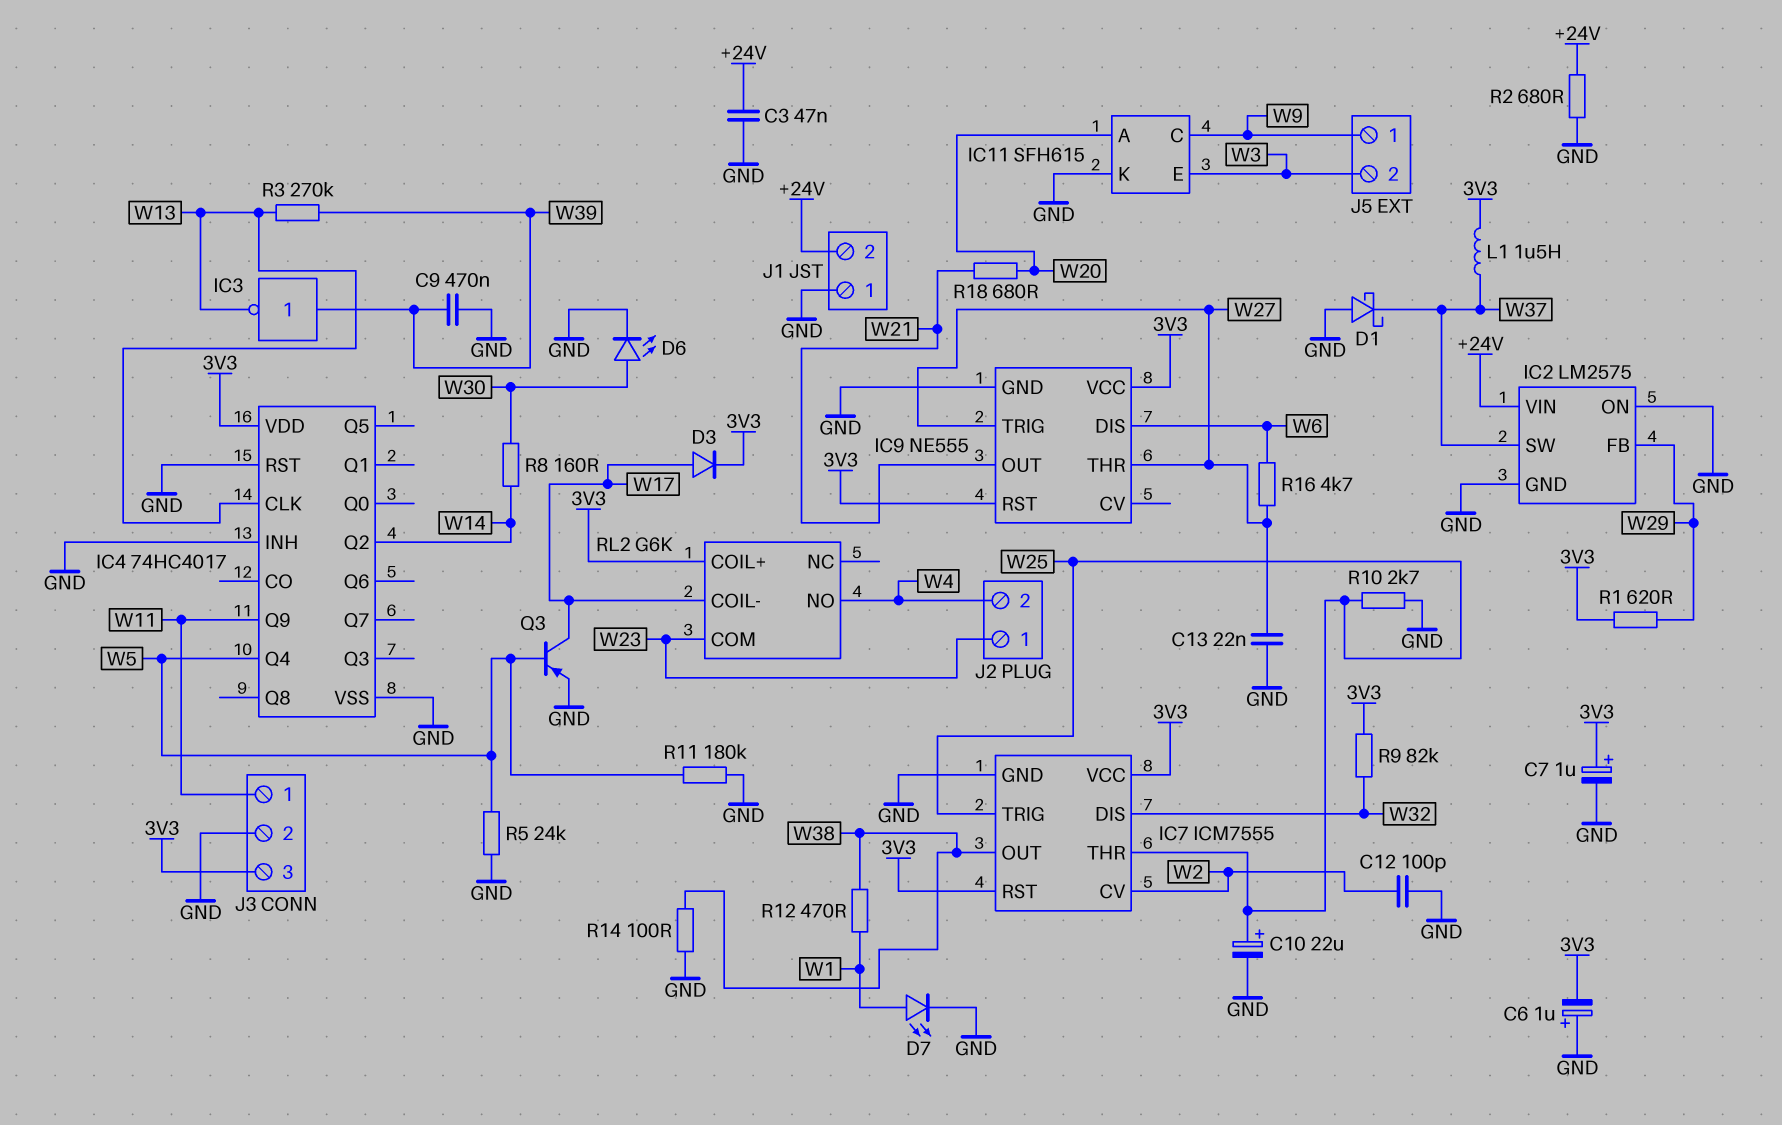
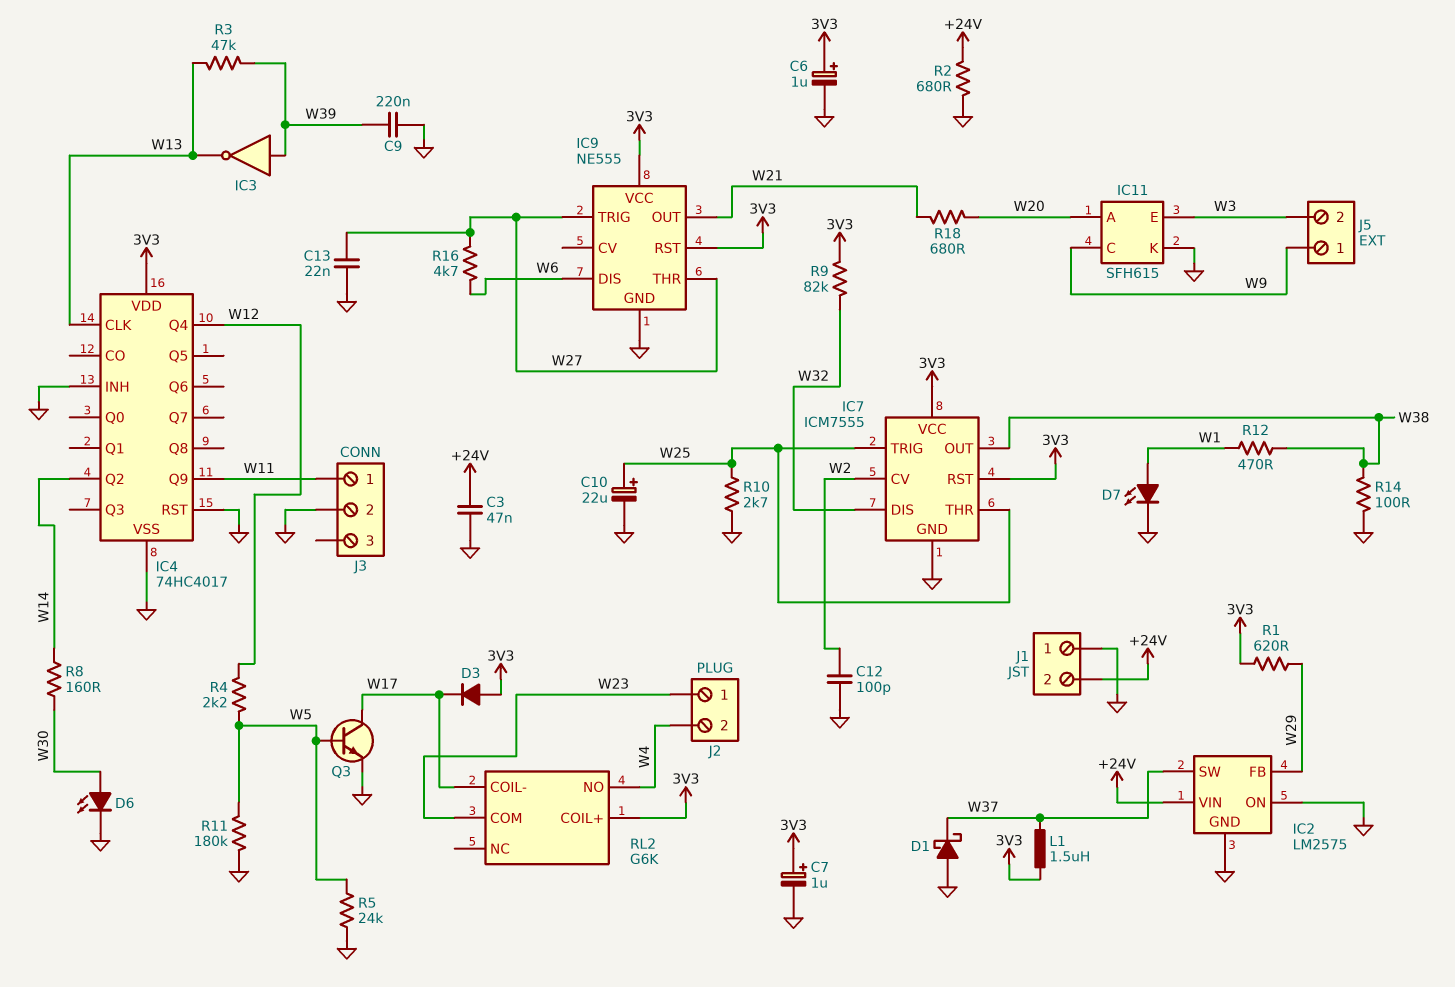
C6: 1uF (plus GND, minus 3V3) -> 1uF (plus 3V3, minus GND)
C9: 470nF (GND, W39) -> 220nF (GND, W39)
D3: diode (A W17, K 3V3) -> diode (A 3V3, K W17)
IC4 pin Q4: W5 -> W12
J3 pin 3: 3V3 -> none
Q3: PNP (B W5, C W17, E GND) -> NPN (B W5, C W17, E GND)
R3: 270k (W13, W39) -> 47k (W13, W39)
R4: none -> 2.2k (W5, W12)

